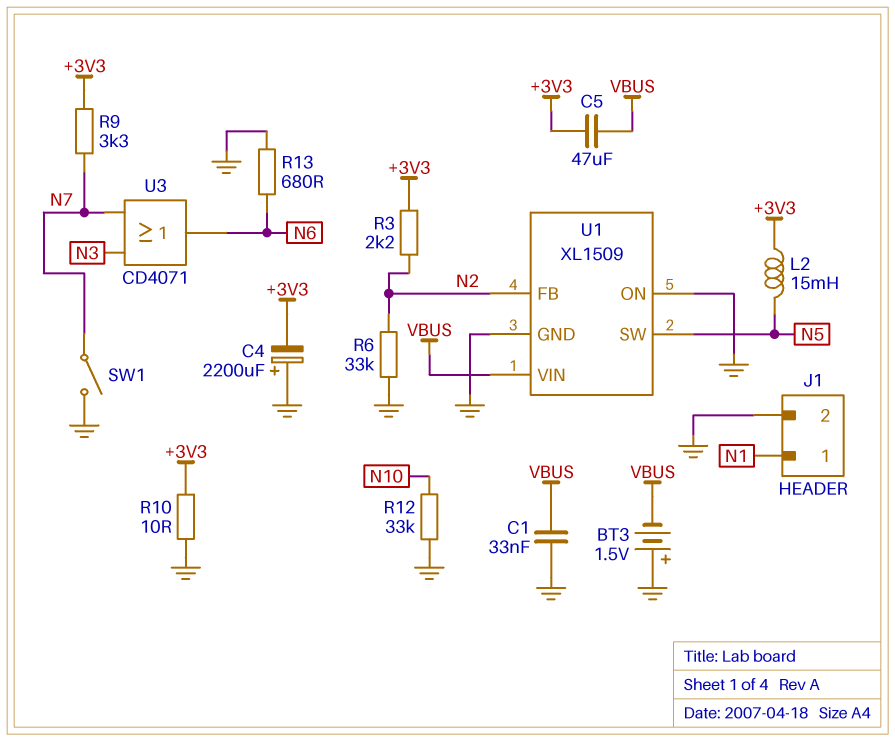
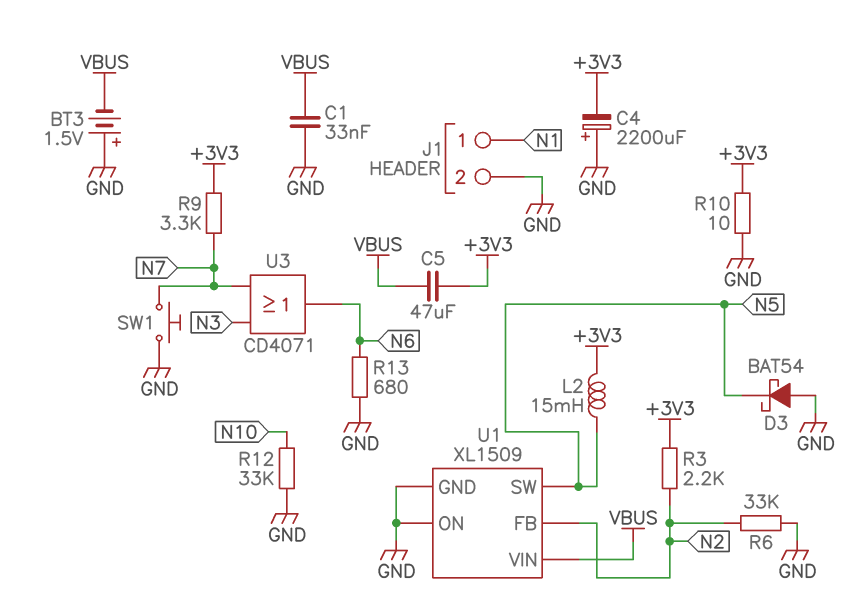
D3: none -> schottky BAT54 (A GND, K N5)
SW1: switch (GND, N7) -> button (GND, N7)

